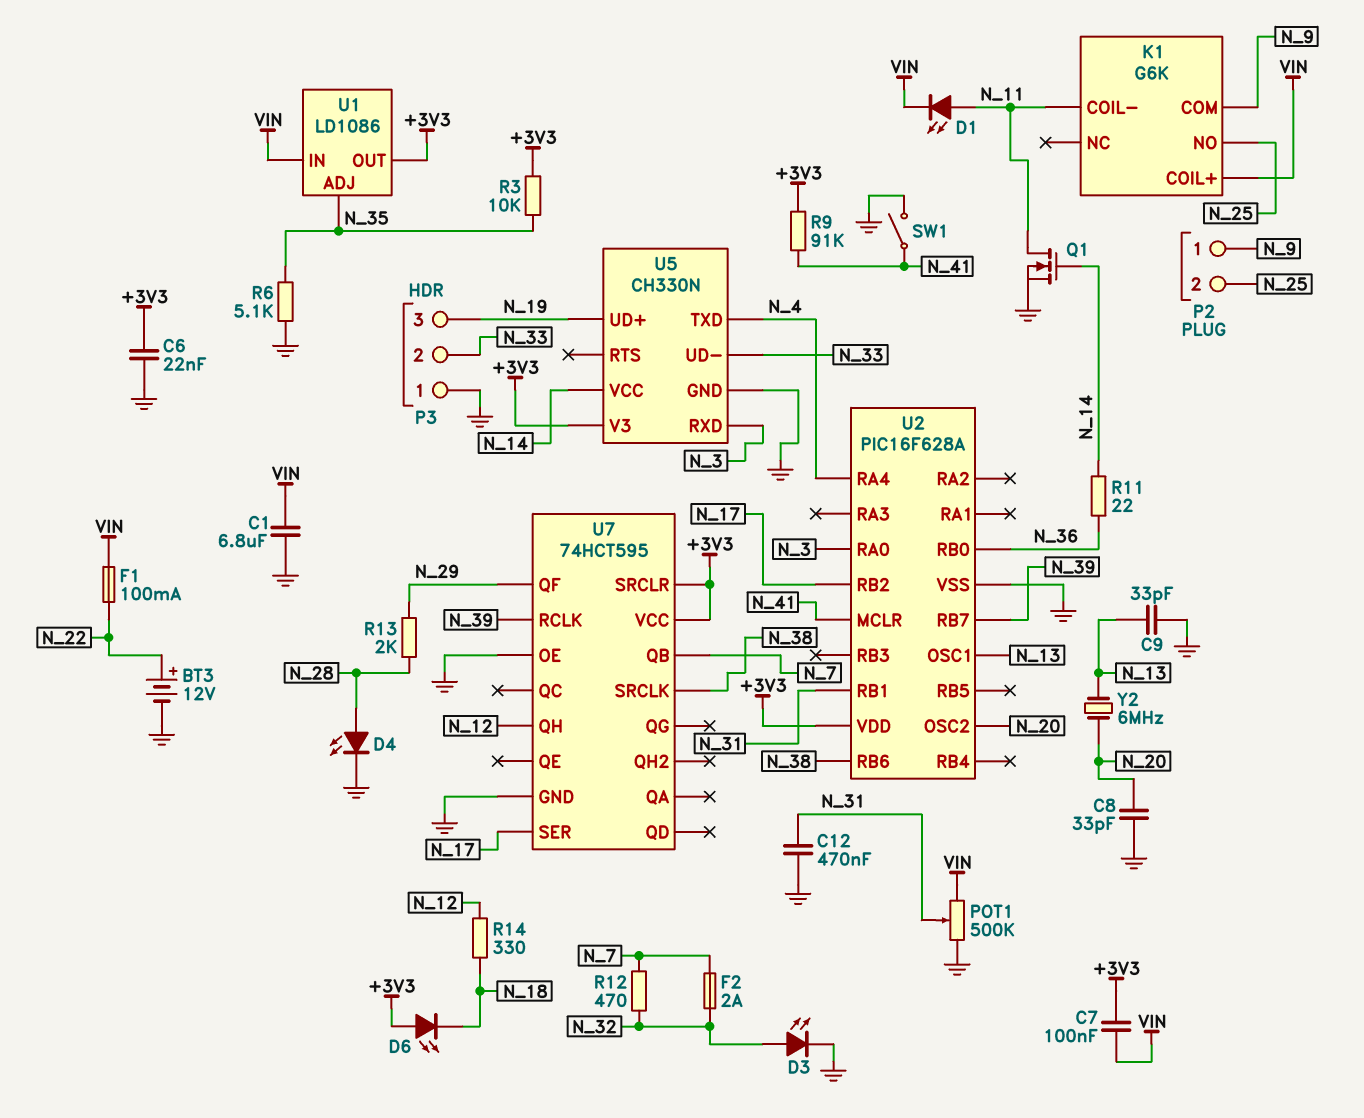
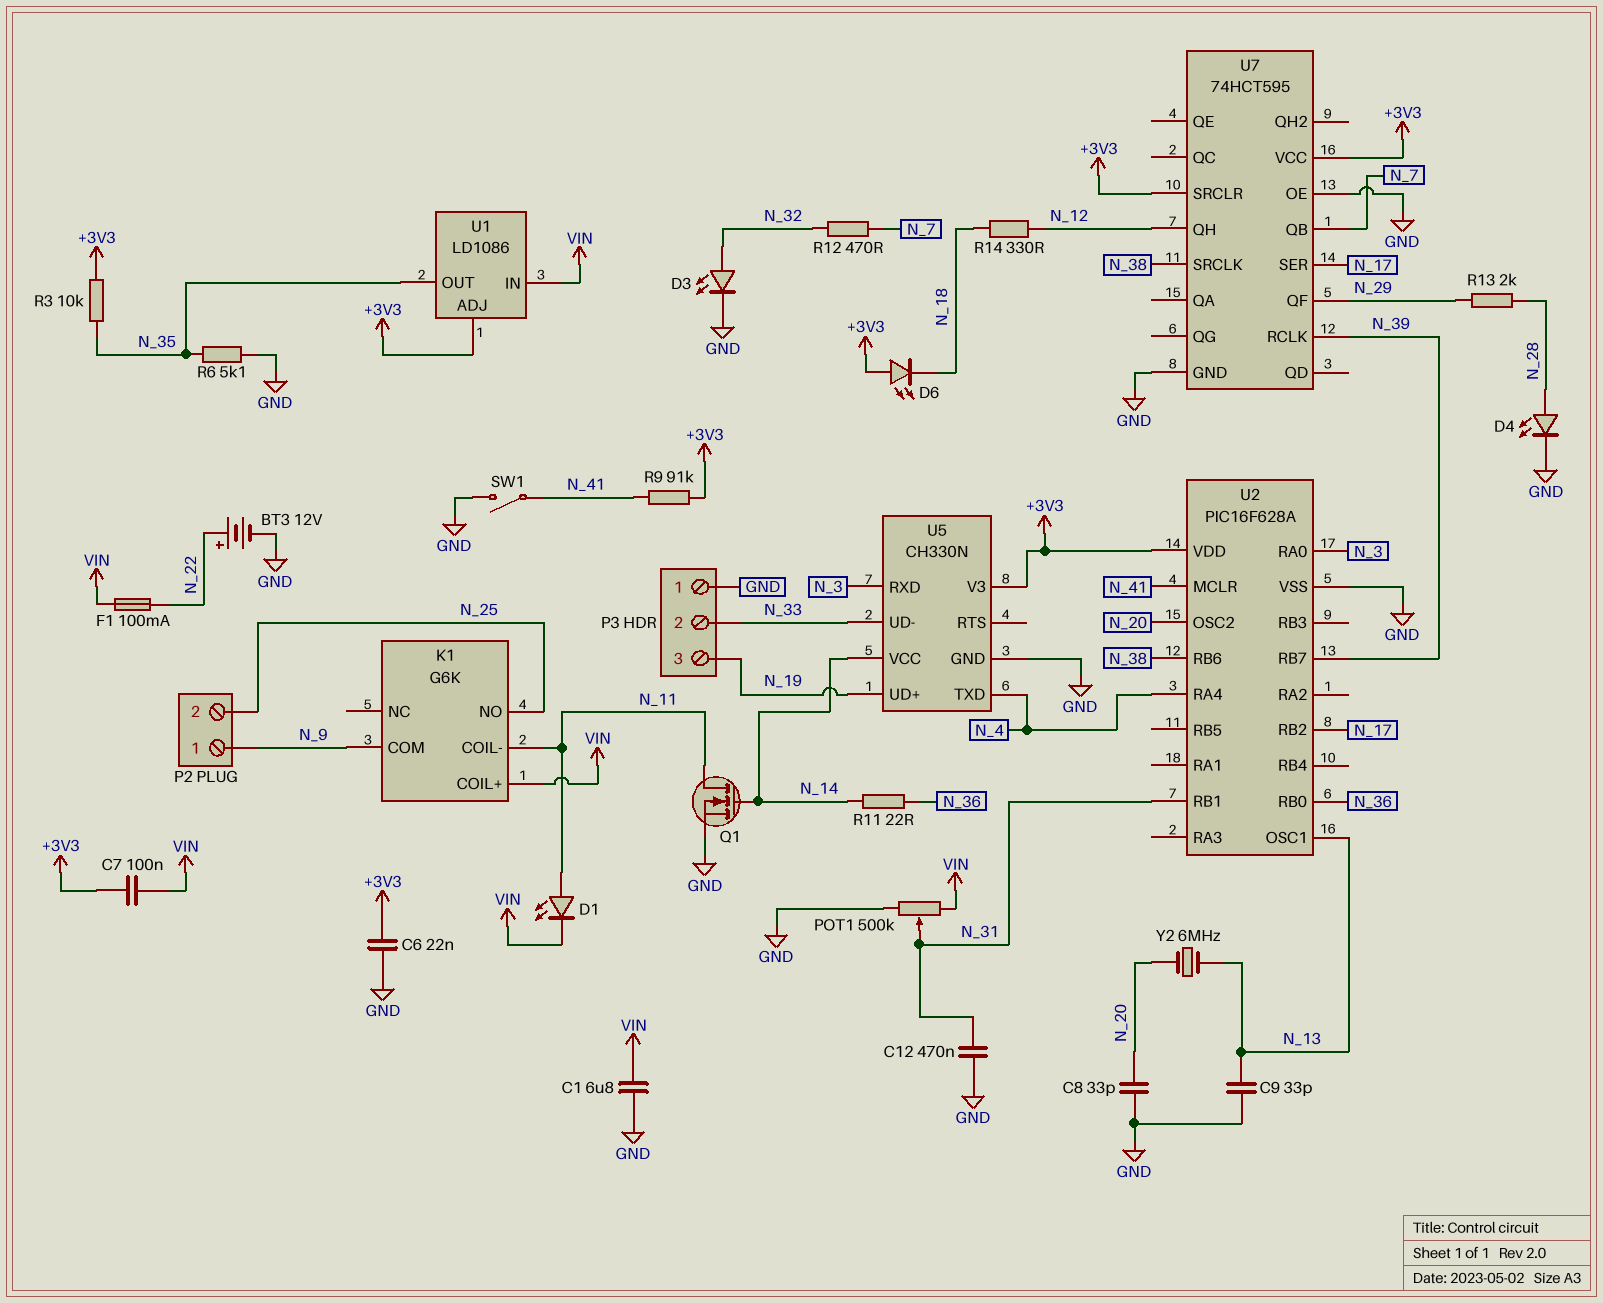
F2: 2A (N_7, N_32) -> none
U1 pin ADJ: N_35 -> +3V3
U1 pin OUT: +3V3 -> N_35

